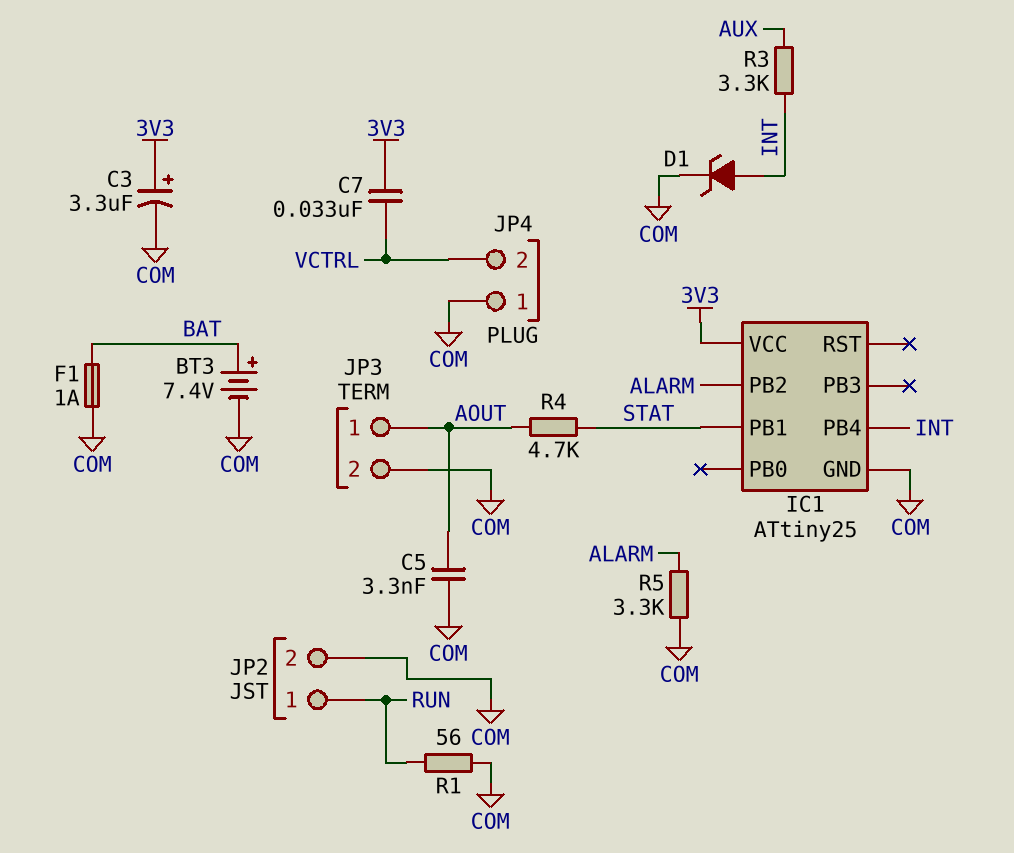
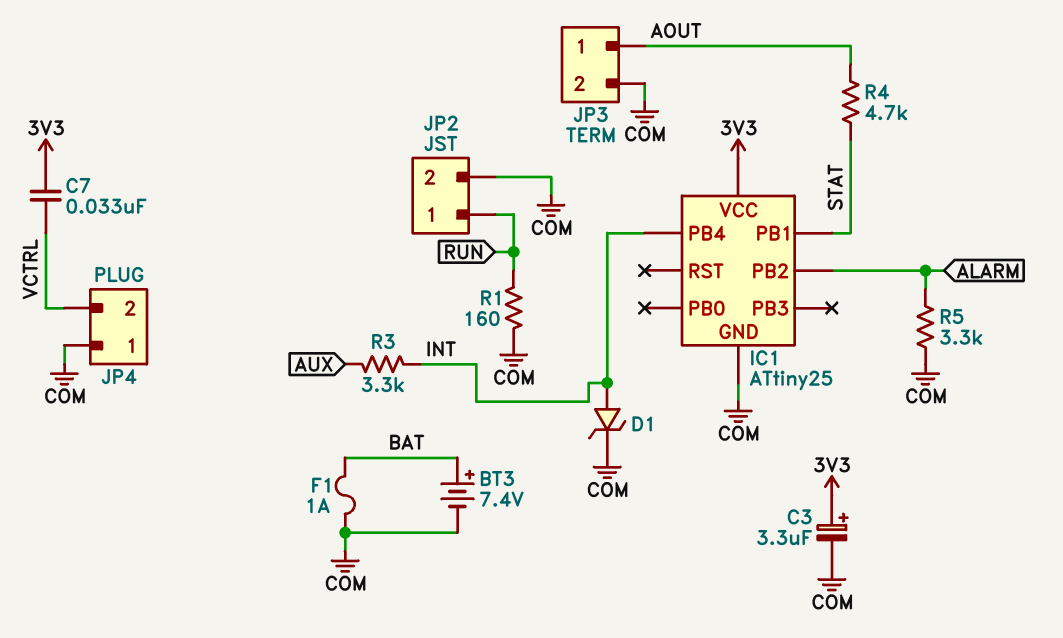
C5: 3.3nF (AOUT, COM) -> none
R1: 56 (COM, RUN) -> 160 (COM, RUN)

